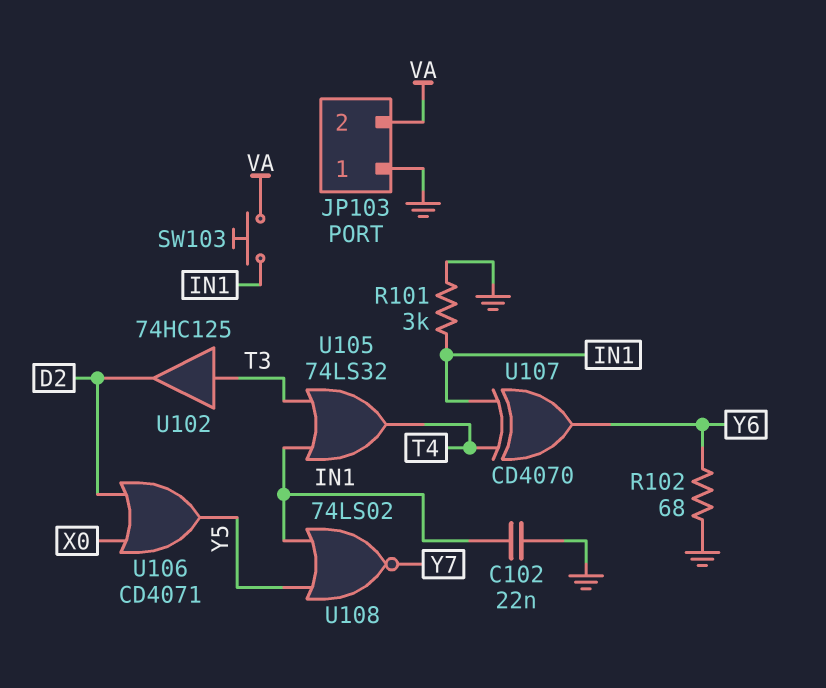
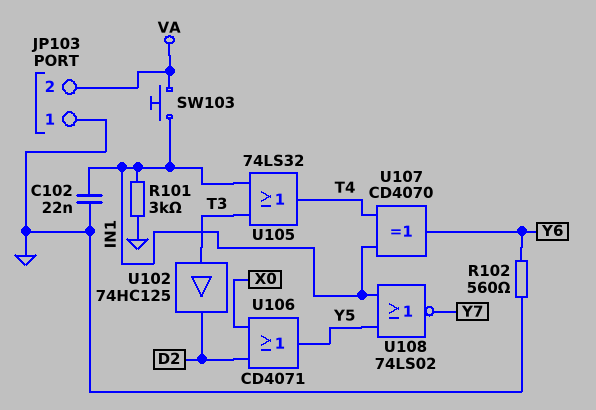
R102: 68 (GND, Y6) -> 560 (GND, Y6)

